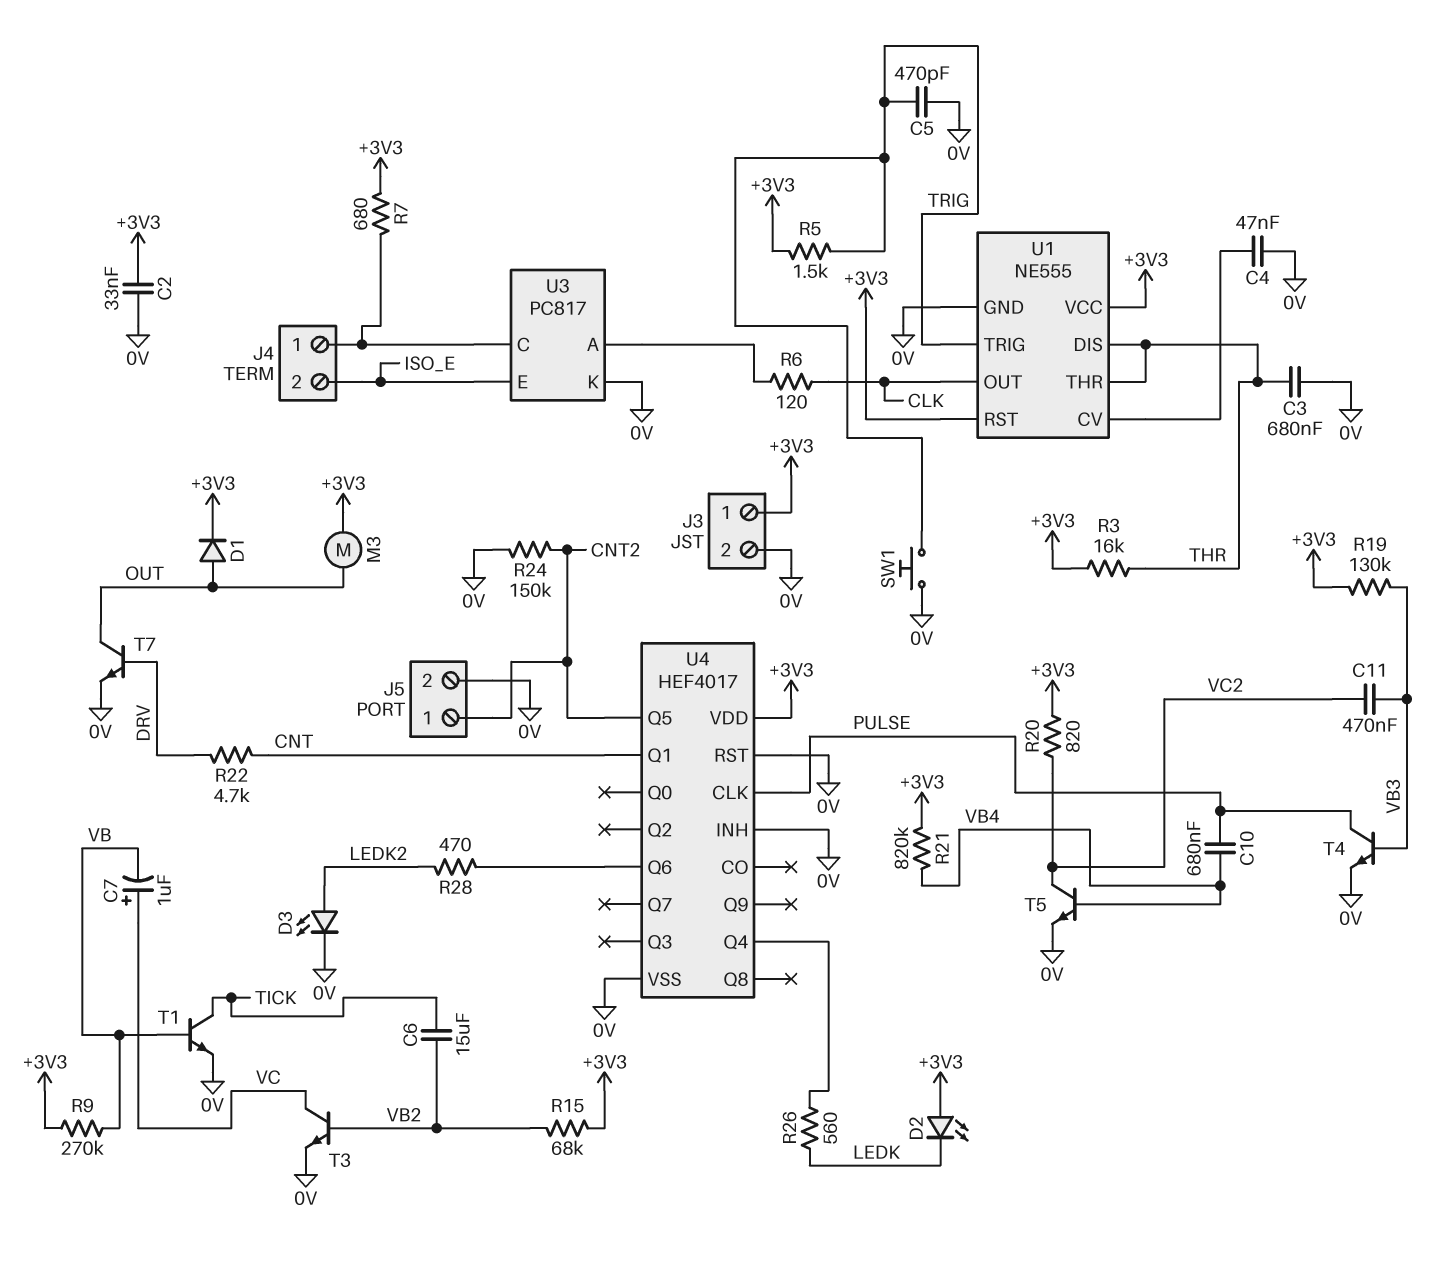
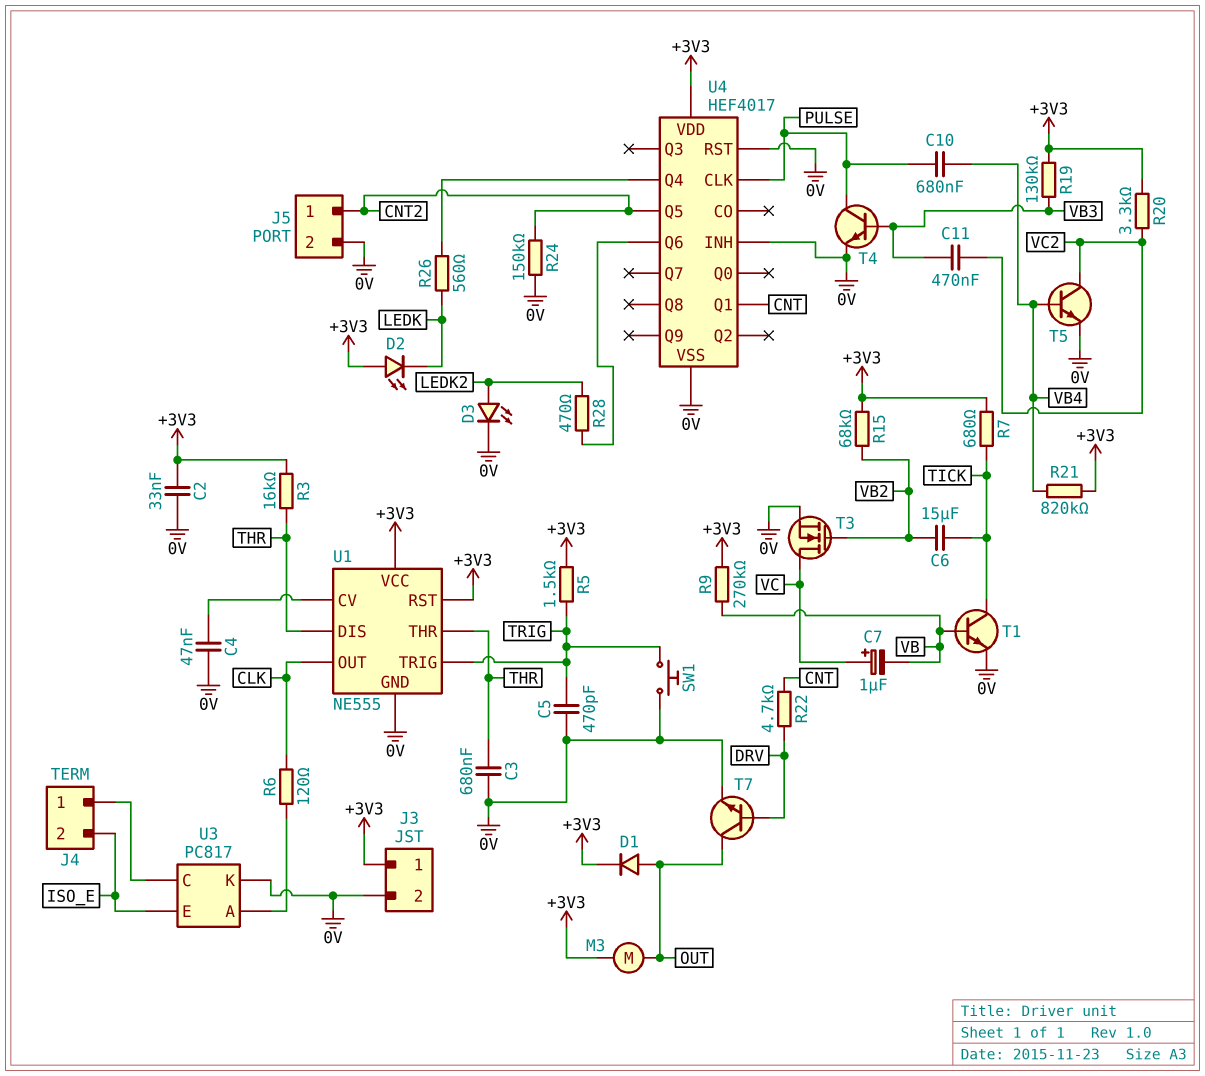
R7: 680 (+3V3, J4/1) -> 680 (+3V3, TICK)
R20: 820 (+3V3, VC2) -> 3.3k (+3V3, VC2)
T3: NPN (B VB2, C VC, E 0V) -> NMOS (G VB2, D VC, S 0V)

